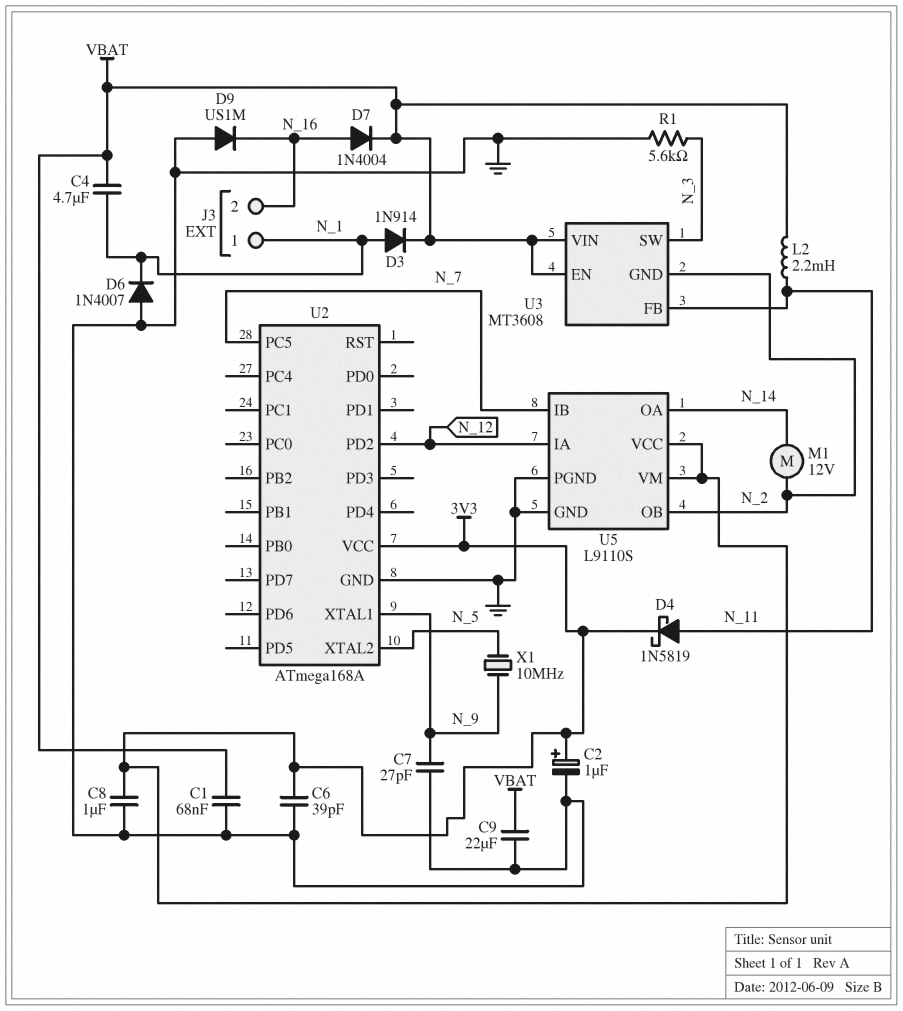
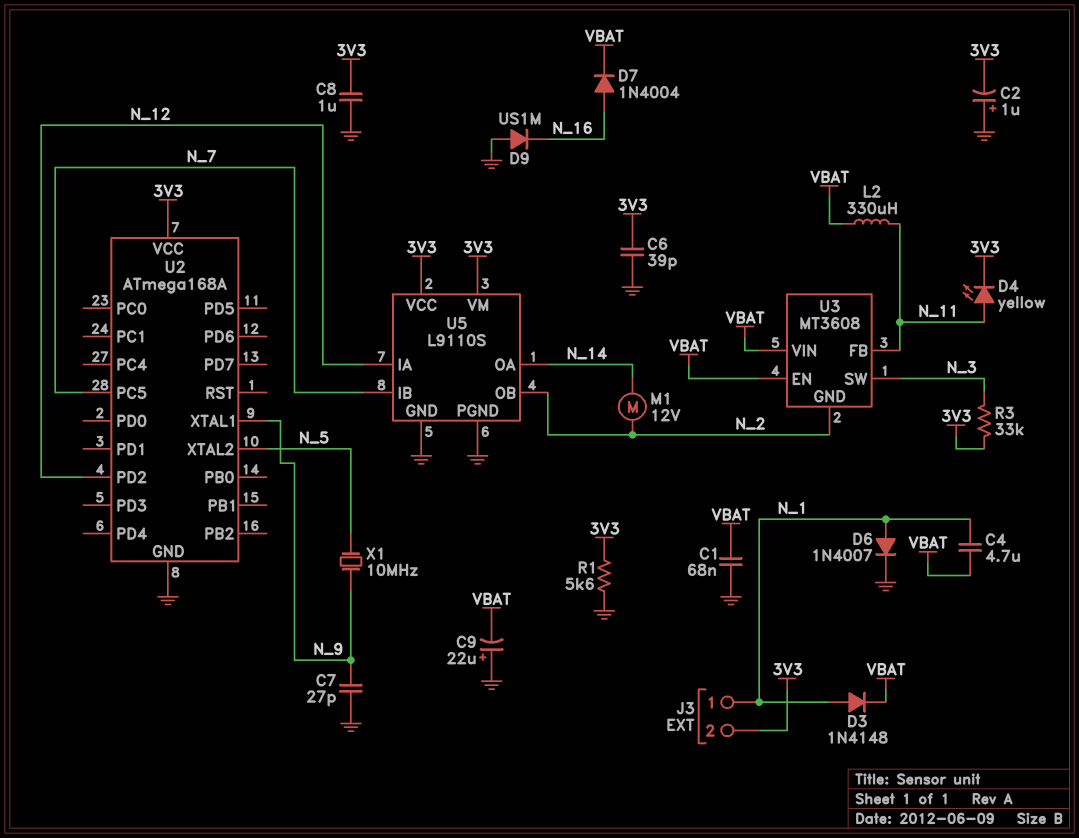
C2: 1uF (plus 3V3, minus GND) -> 1uF (plus GND, minus 3V3)
C9: 22uF (GND, VBAT) -> 22uF (plus GND, minus VBAT)
D3: diode 1N914 (A N_1, K VBAT) -> diode 1N4148 (A N_1, K VBAT)
D4: schottky 1N5819 (A N_11, K 3V3) -> LED yellow (A N_11, K 3V3)
D6: diode 1N4007 (A GND, K N_1) -> diode 1N4007 (A N_1, K GND)
J3 pin 2: N_16 -> 3V3
L2: 2.2mH (N_11, VBAT) -> 330uH (N_11, VBAT)
R1: 5.6k (GND, N_3) -> 5.6k (3V3, GND)
R3: none -> 33k (3V3, N_3)

